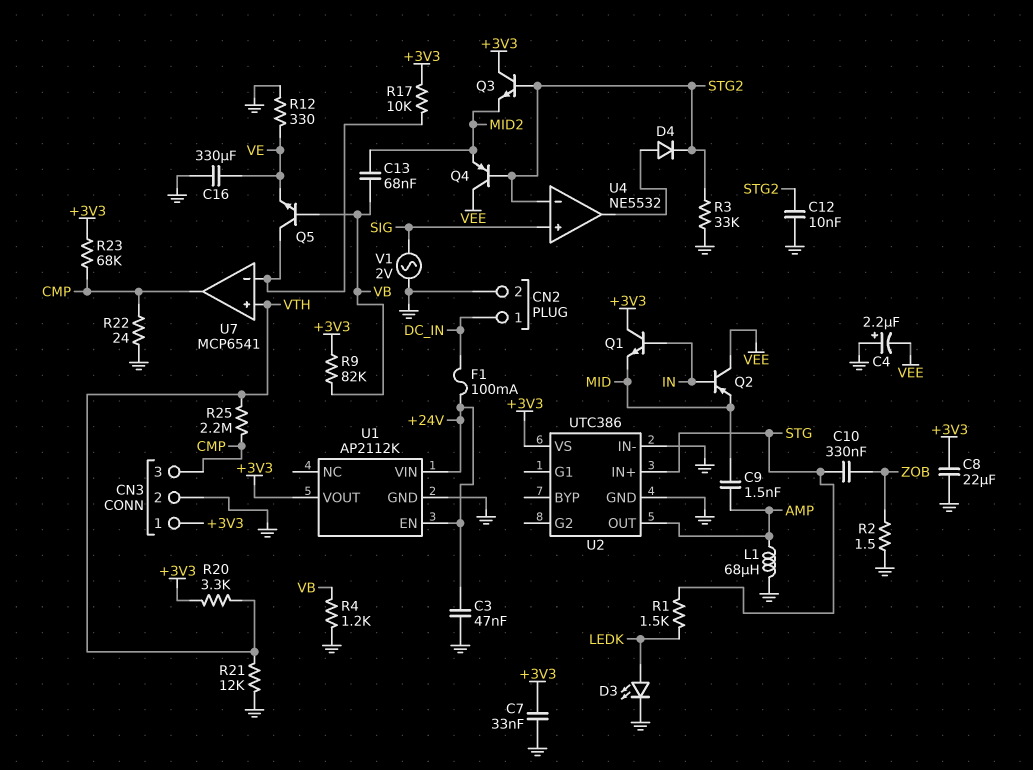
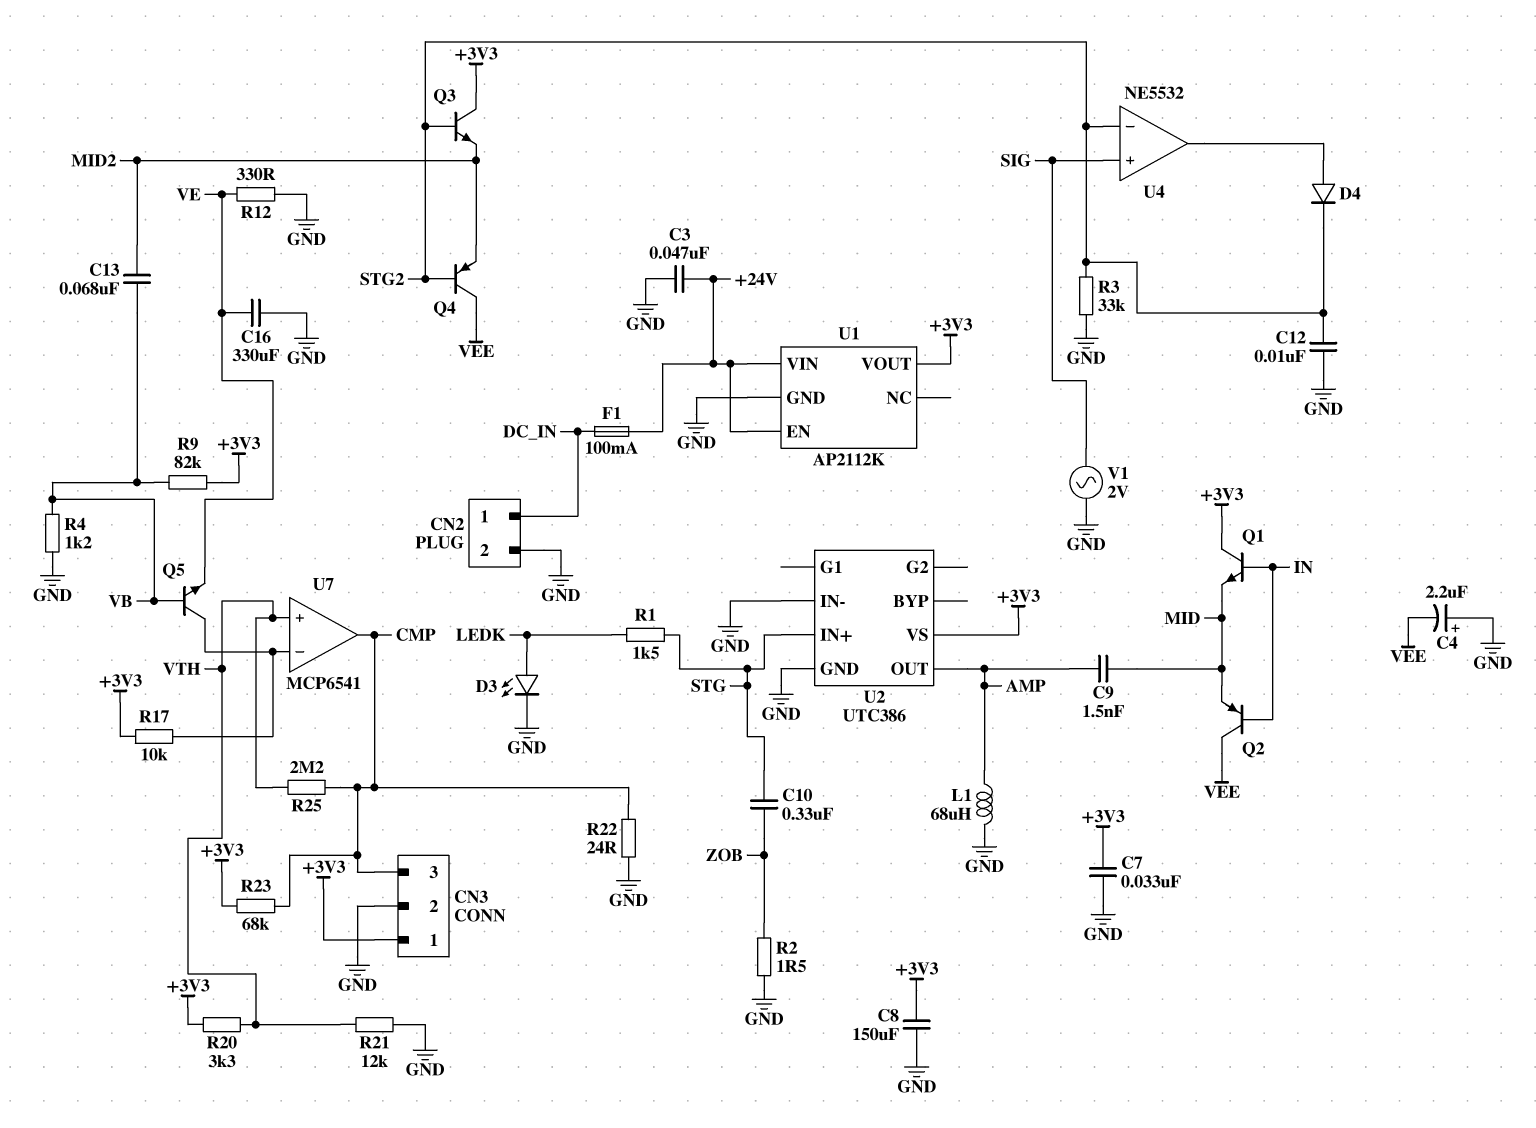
C8: 22uF (+3V3, GND) -> 150uF (+3V3, GND)

